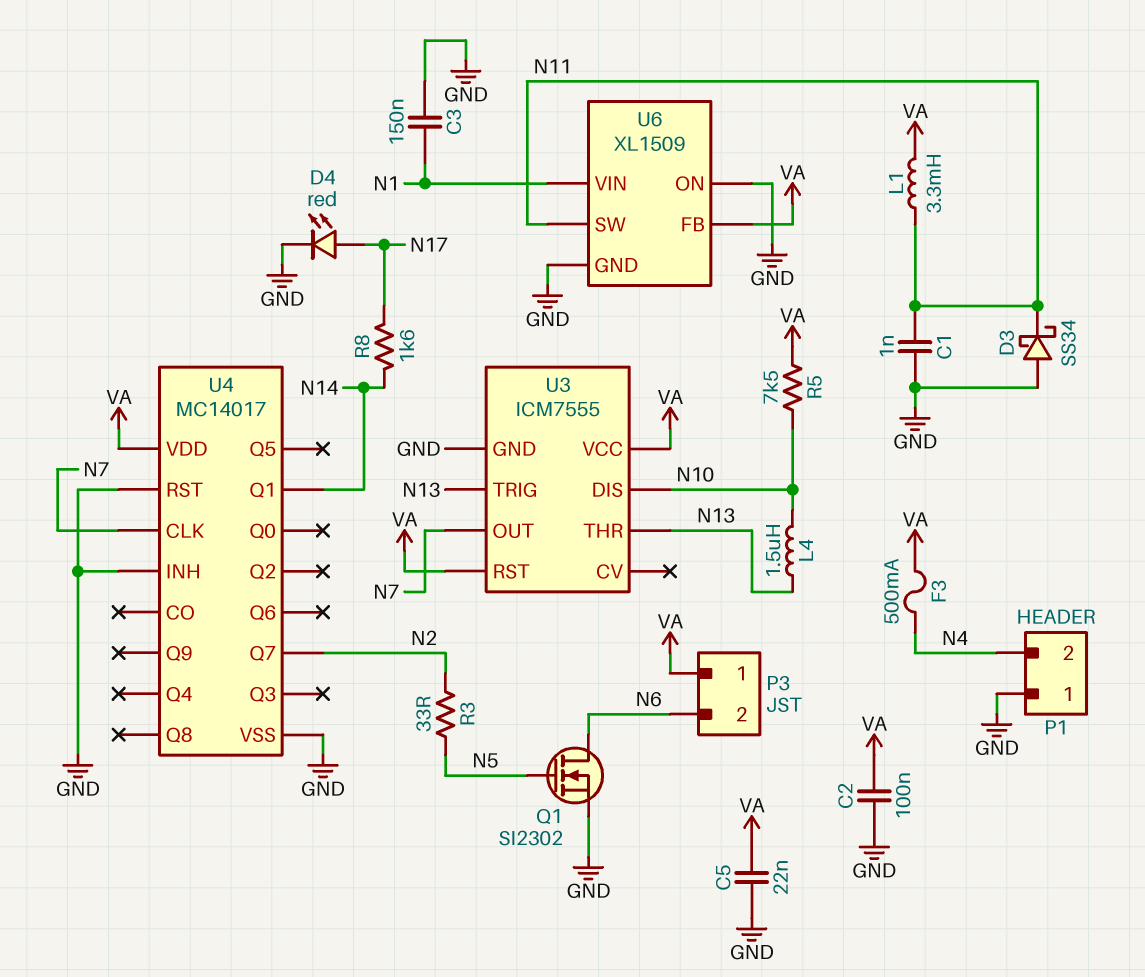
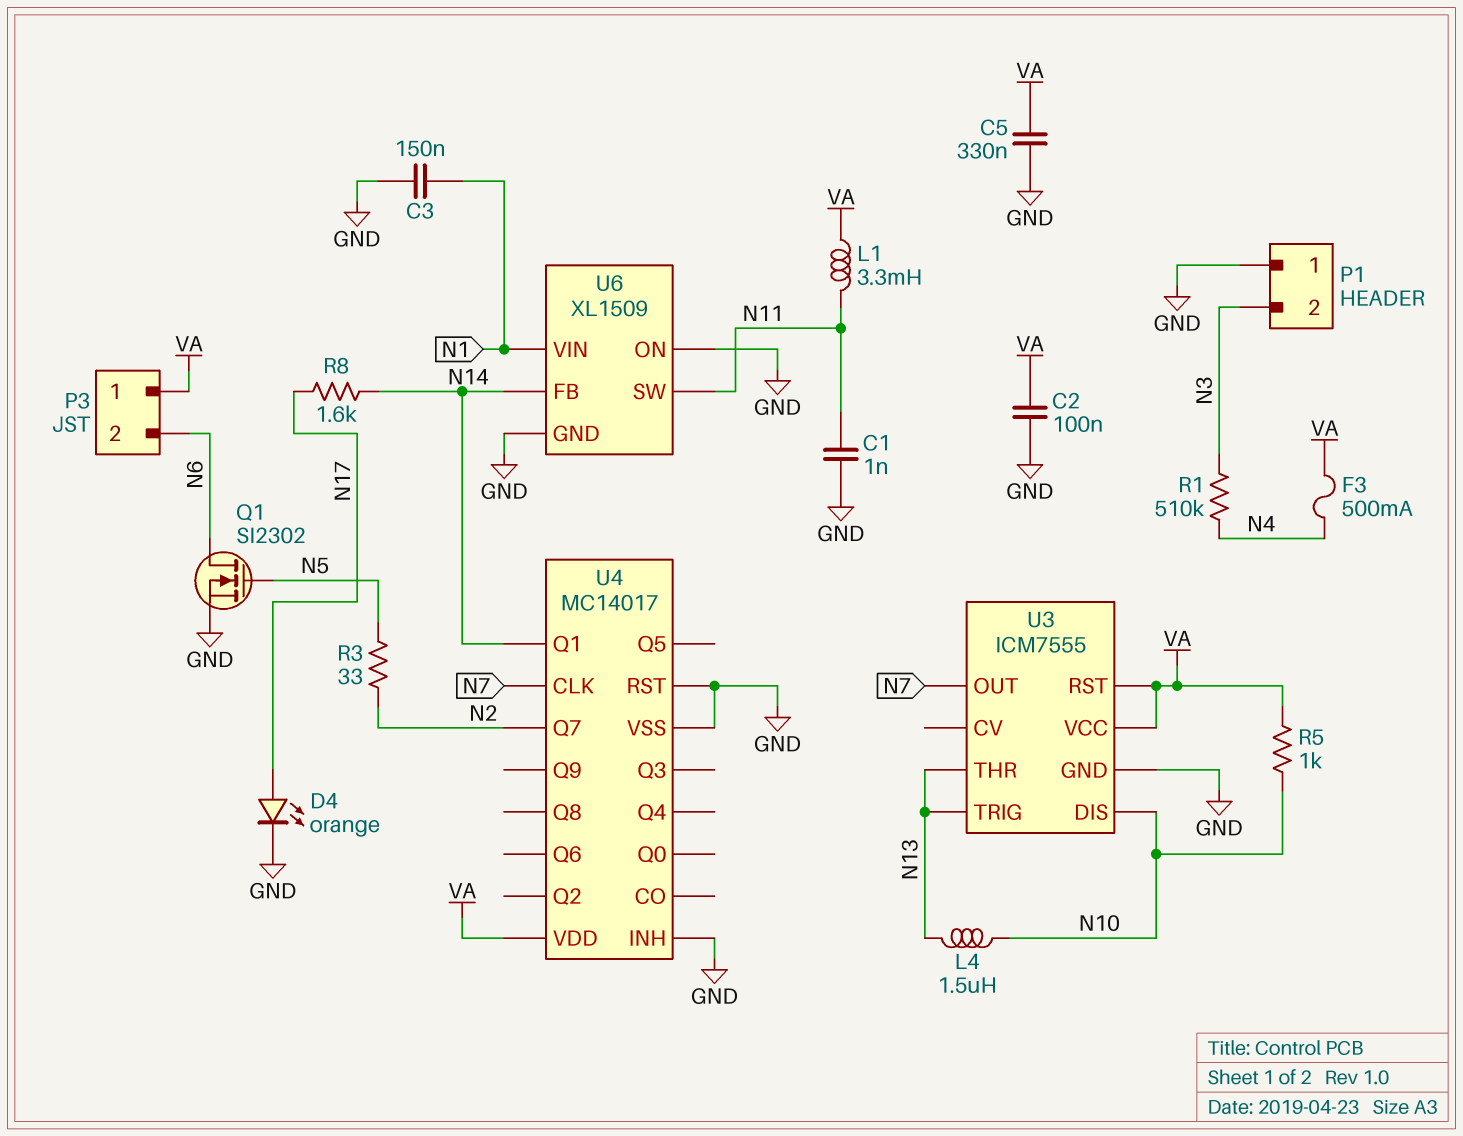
C5: 22nF (GND, VA) -> 330nF (GND, VA)
D3: schottky SS34 (A GND, K N11) -> none
D4: LED red (A N17, K GND) -> LED orange (A N17, K GND)
P1 pin 2: N4 -> N3
R1: none -> 510k (N3, N4)
R5: 7.5k (N10, VA) -> 1k (N10, VA)
U6 pin FB: VA -> N14

